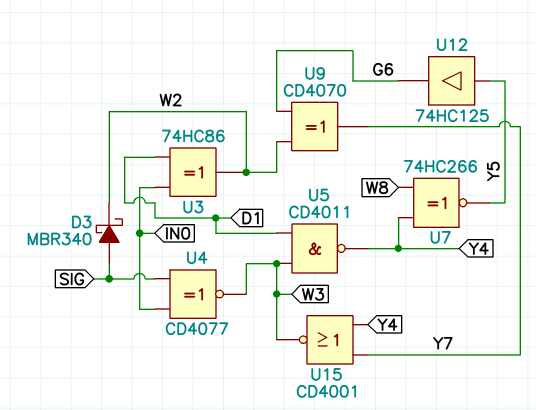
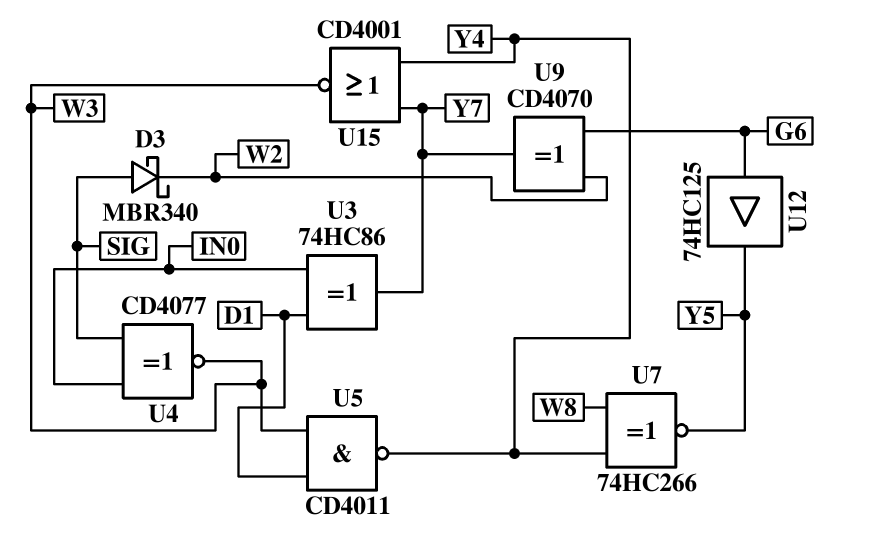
U3: XOR 74HC86 (in D1, in IN0, out W2) -> XOR 74HC86 (in D1, in IN0, out Y7)
U12: buffer 74HC125 (in Y5, out G6) -> buffer 74HC125 (in G6, out Y5)

